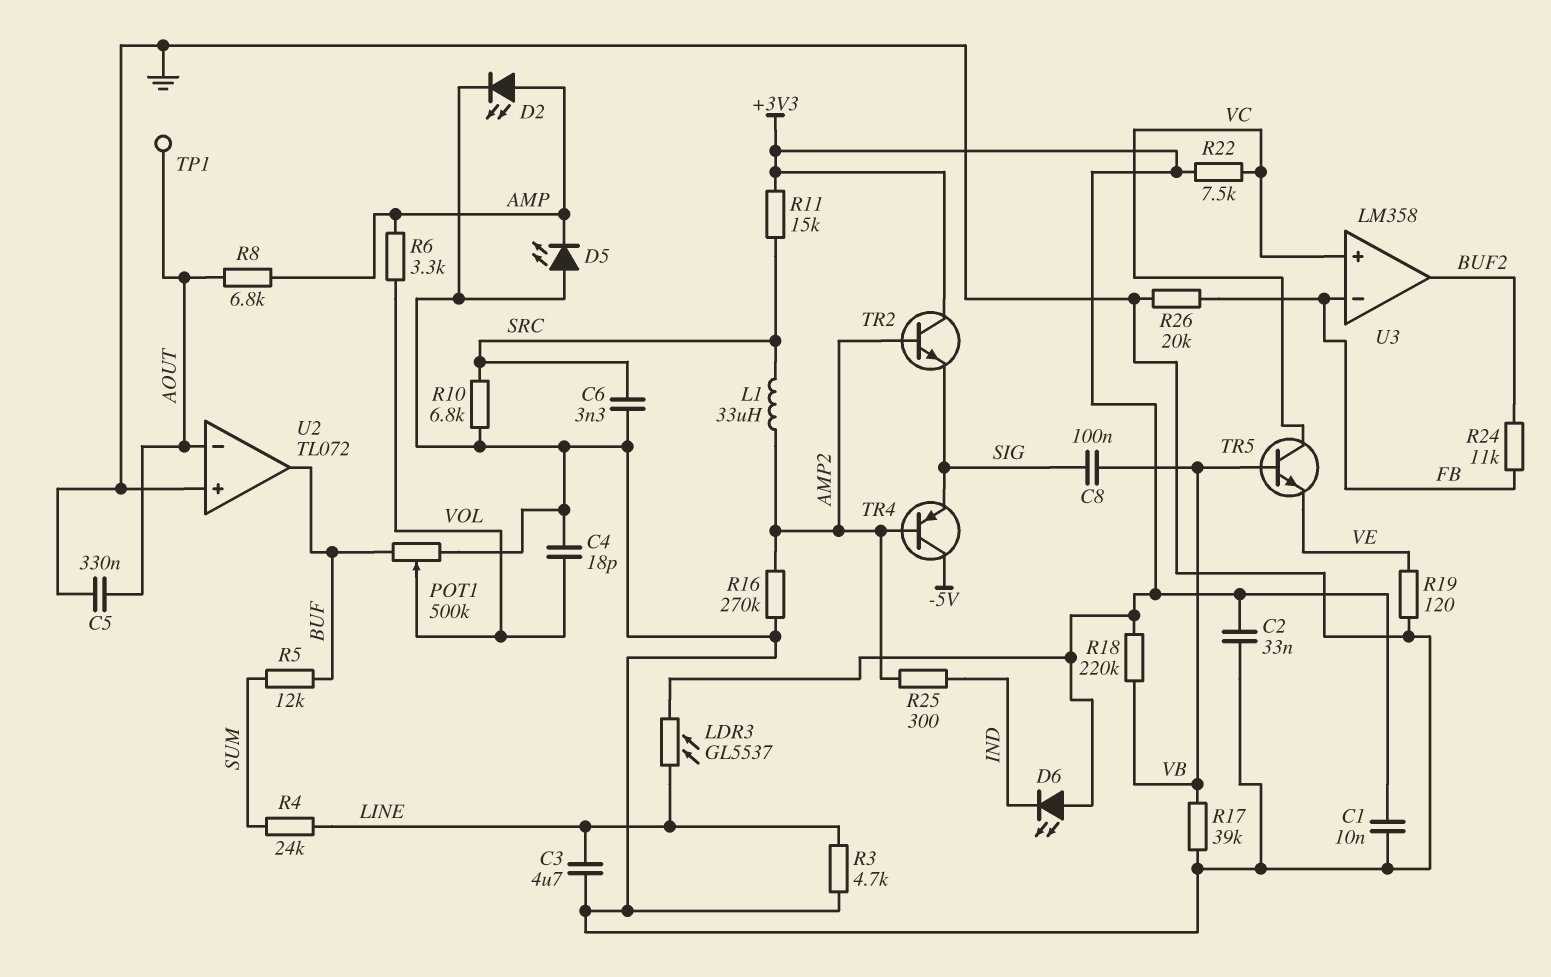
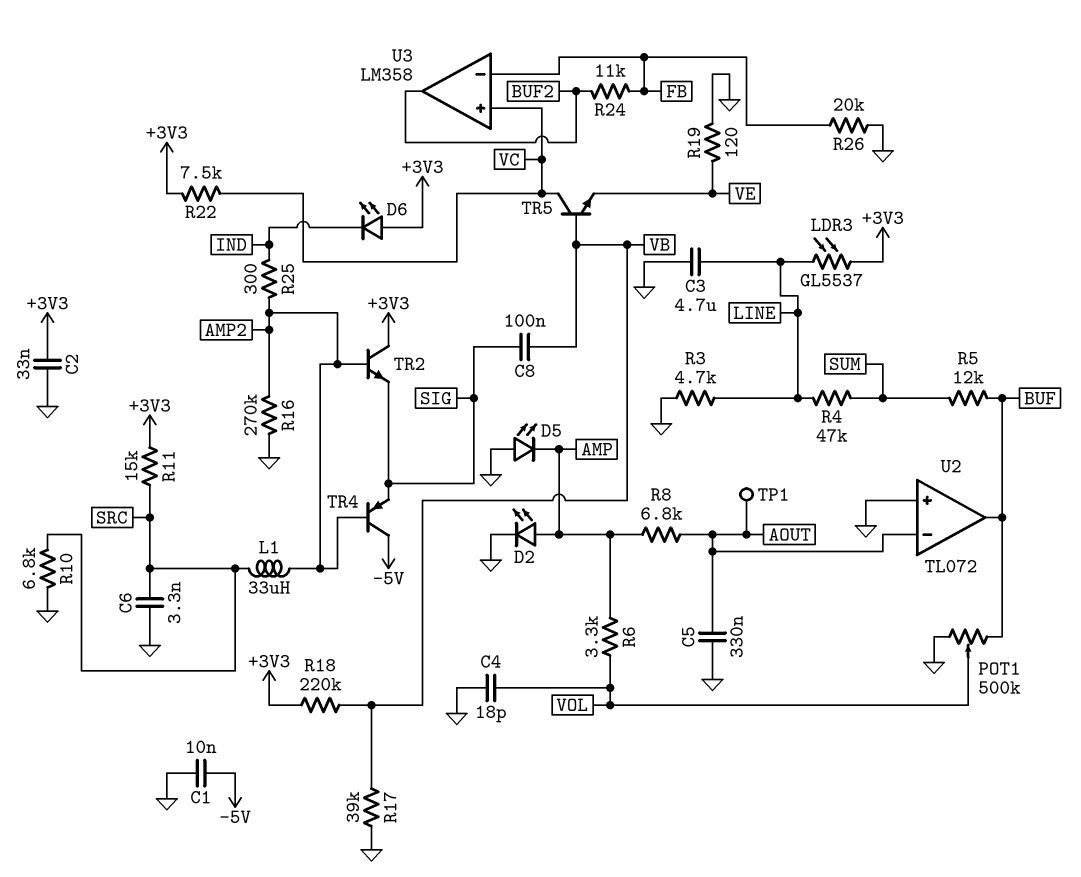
C1: 10nF (+3V3, GND) -> 10nF (-5V, GND)
R4: 24k (LINE, SUM) -> 47k (LINE, SUM)

